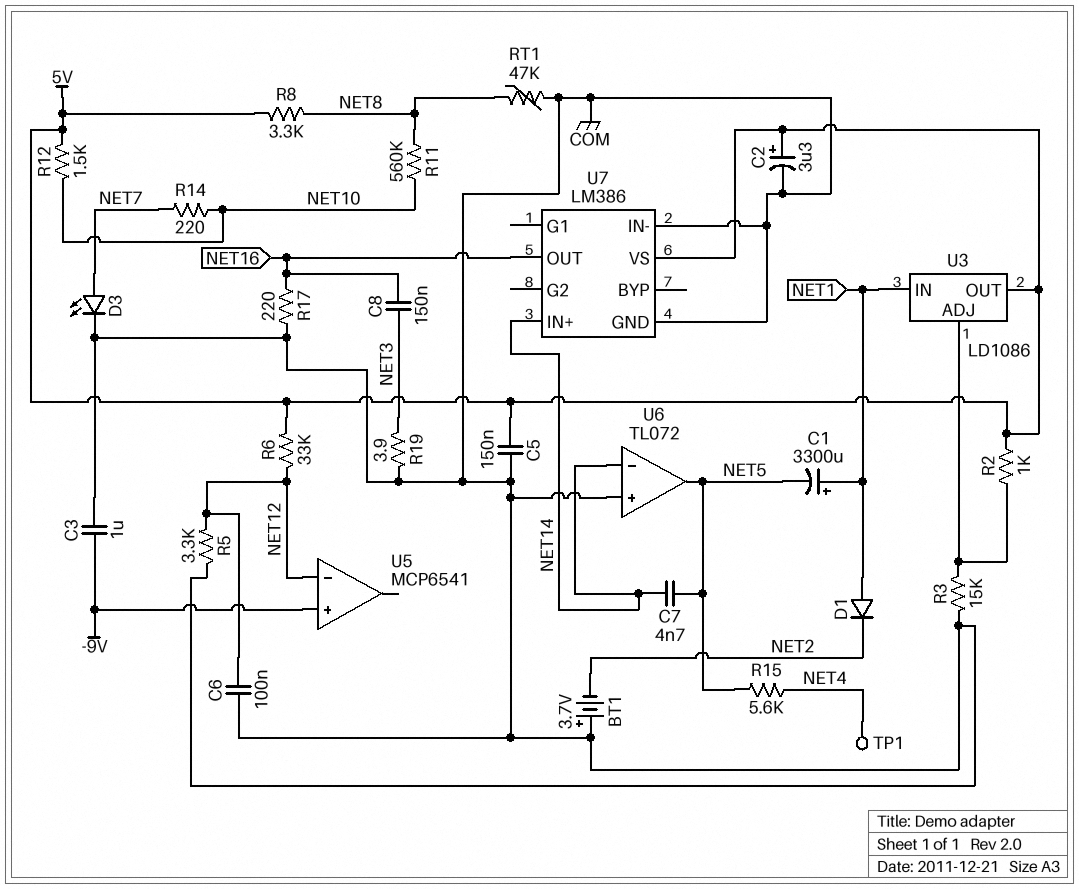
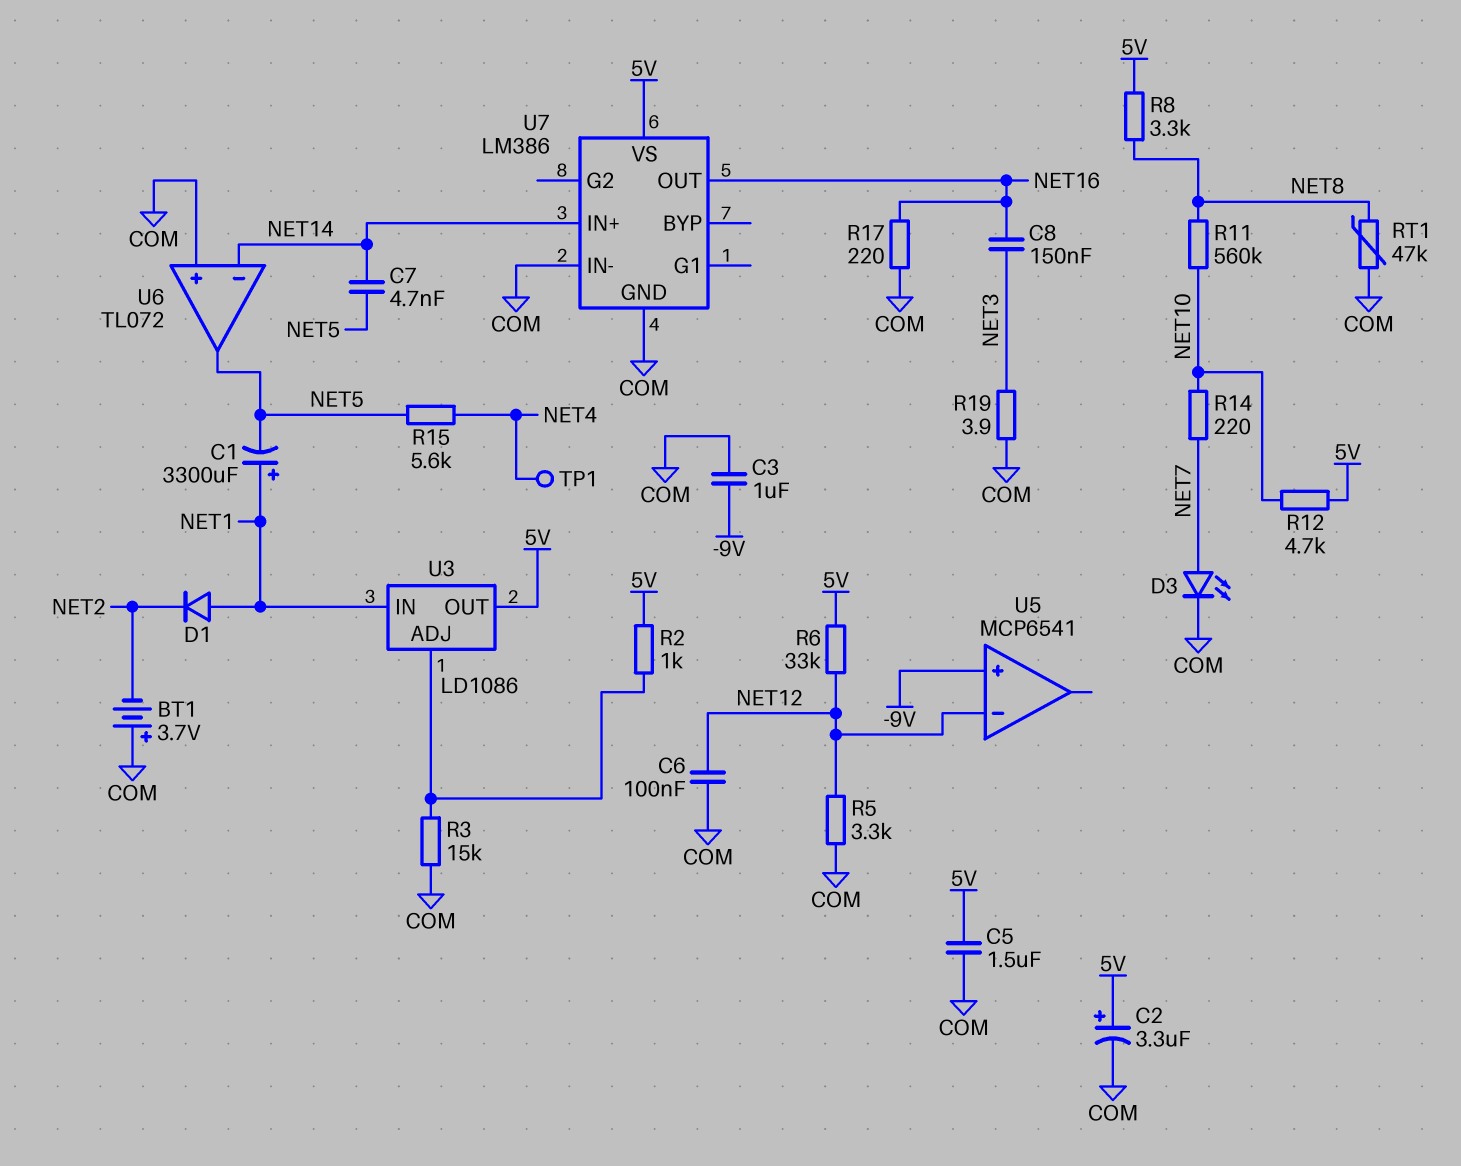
C5: 150nF (5V, COM) -> 1.5uF (5V, COM)
R12: 1.5k (5V, NET10) -> 4.7k (5V, NET10)

